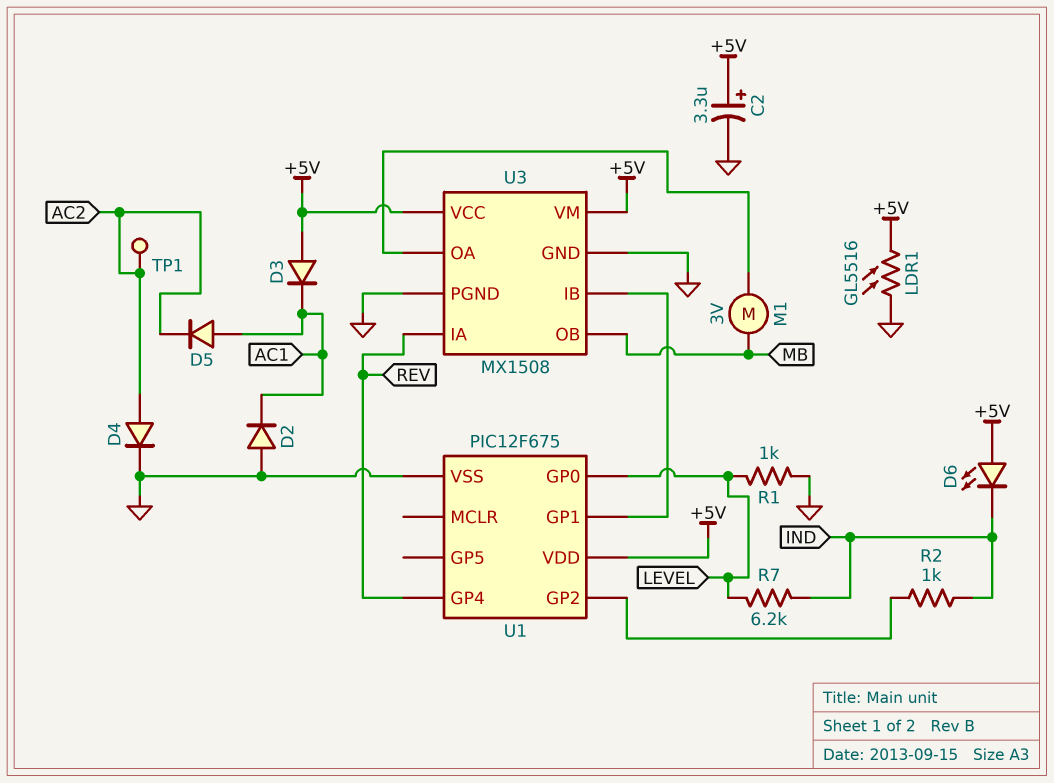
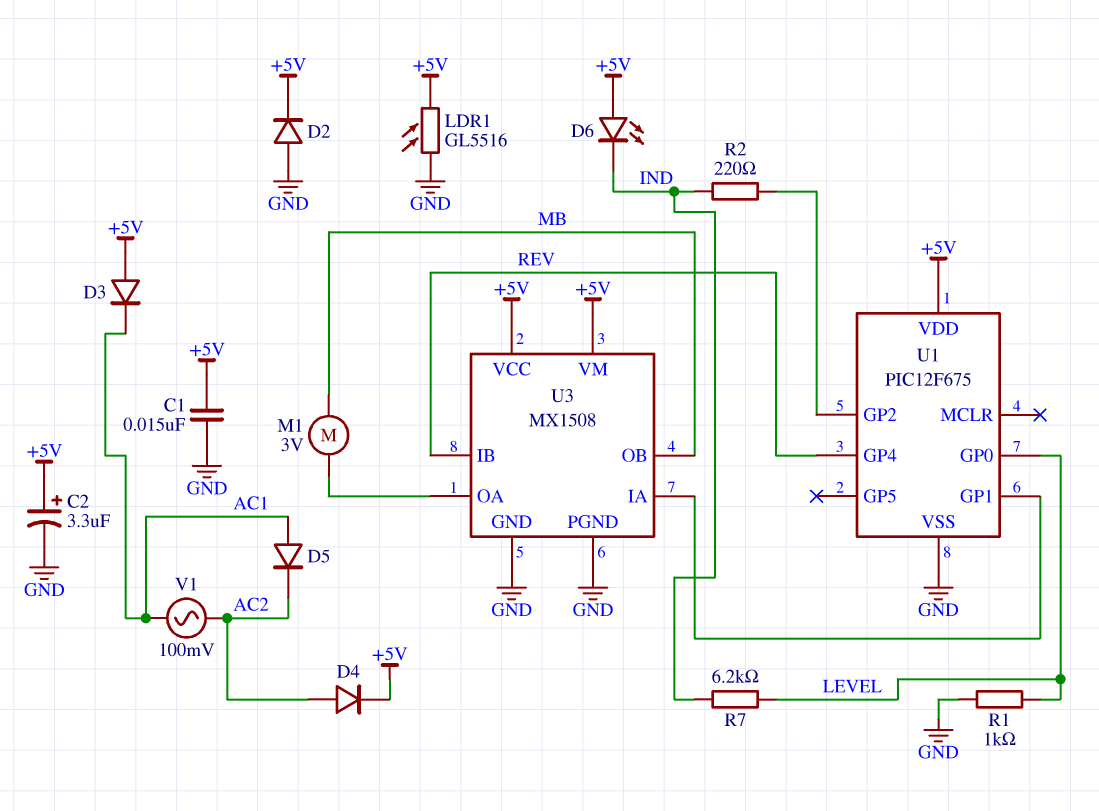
C1: none -> 15nF (+5V, GND)
D2: diode (A GND, K AC1) -> diode (A GND, K +5V)
D4: diode (A AC2, K GND) -> diode (A AC2, K +5V)
R2: 1k (IND, U1/GP2) -> 220 (IND, U1/GP2)
TP1: test point (AC2) -> none
U3 pin IA: REV -> U1/GP1
U3 pin IB: U1/GP1 -> REV
V1: none -> AC 100mV (AC1, AC2)

